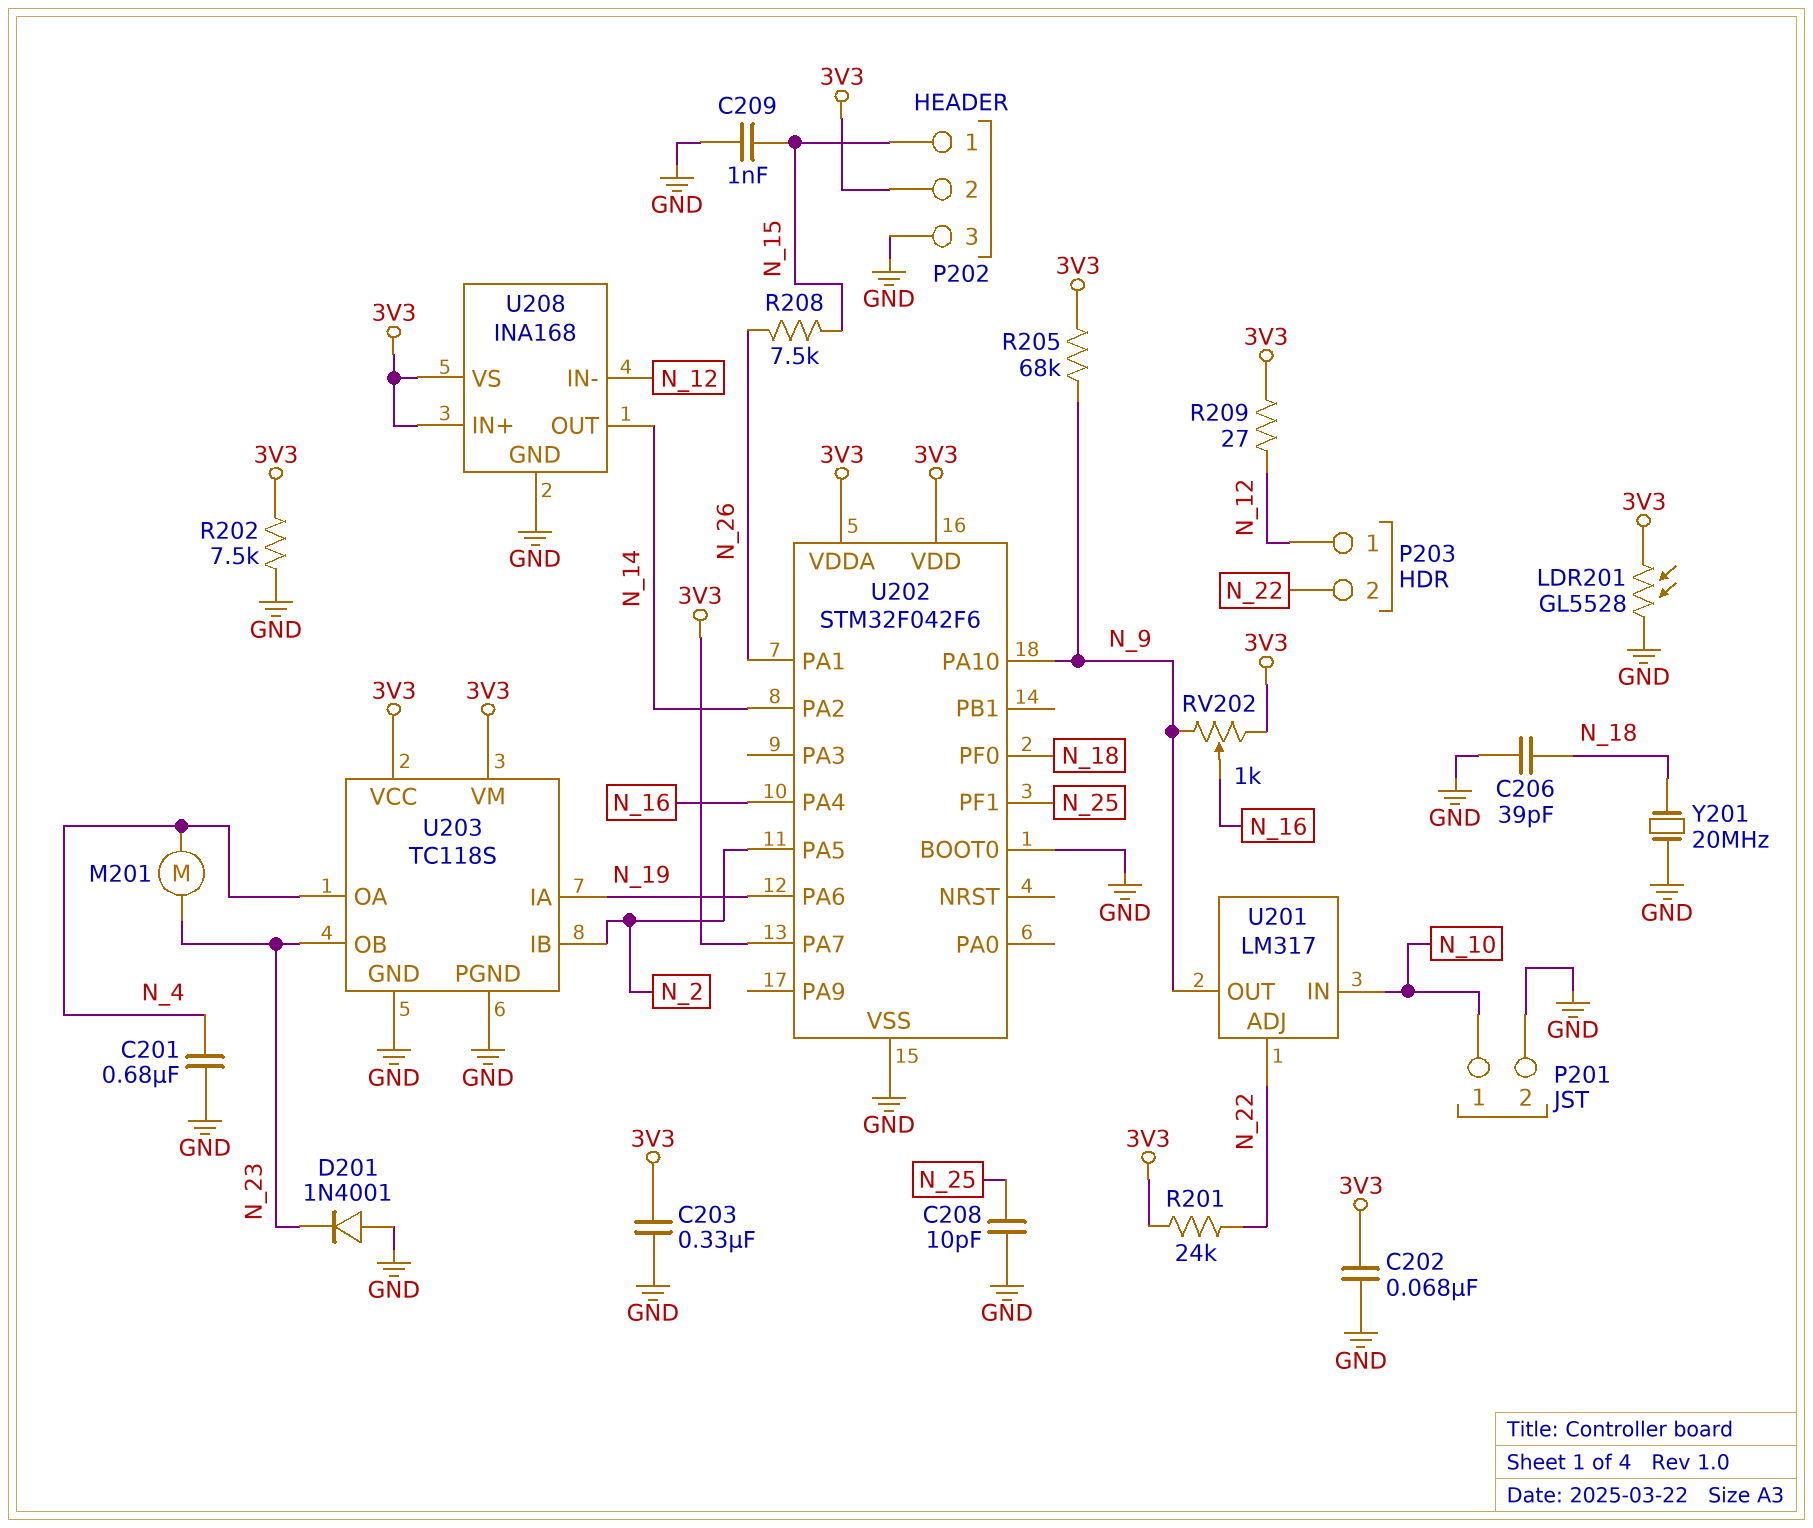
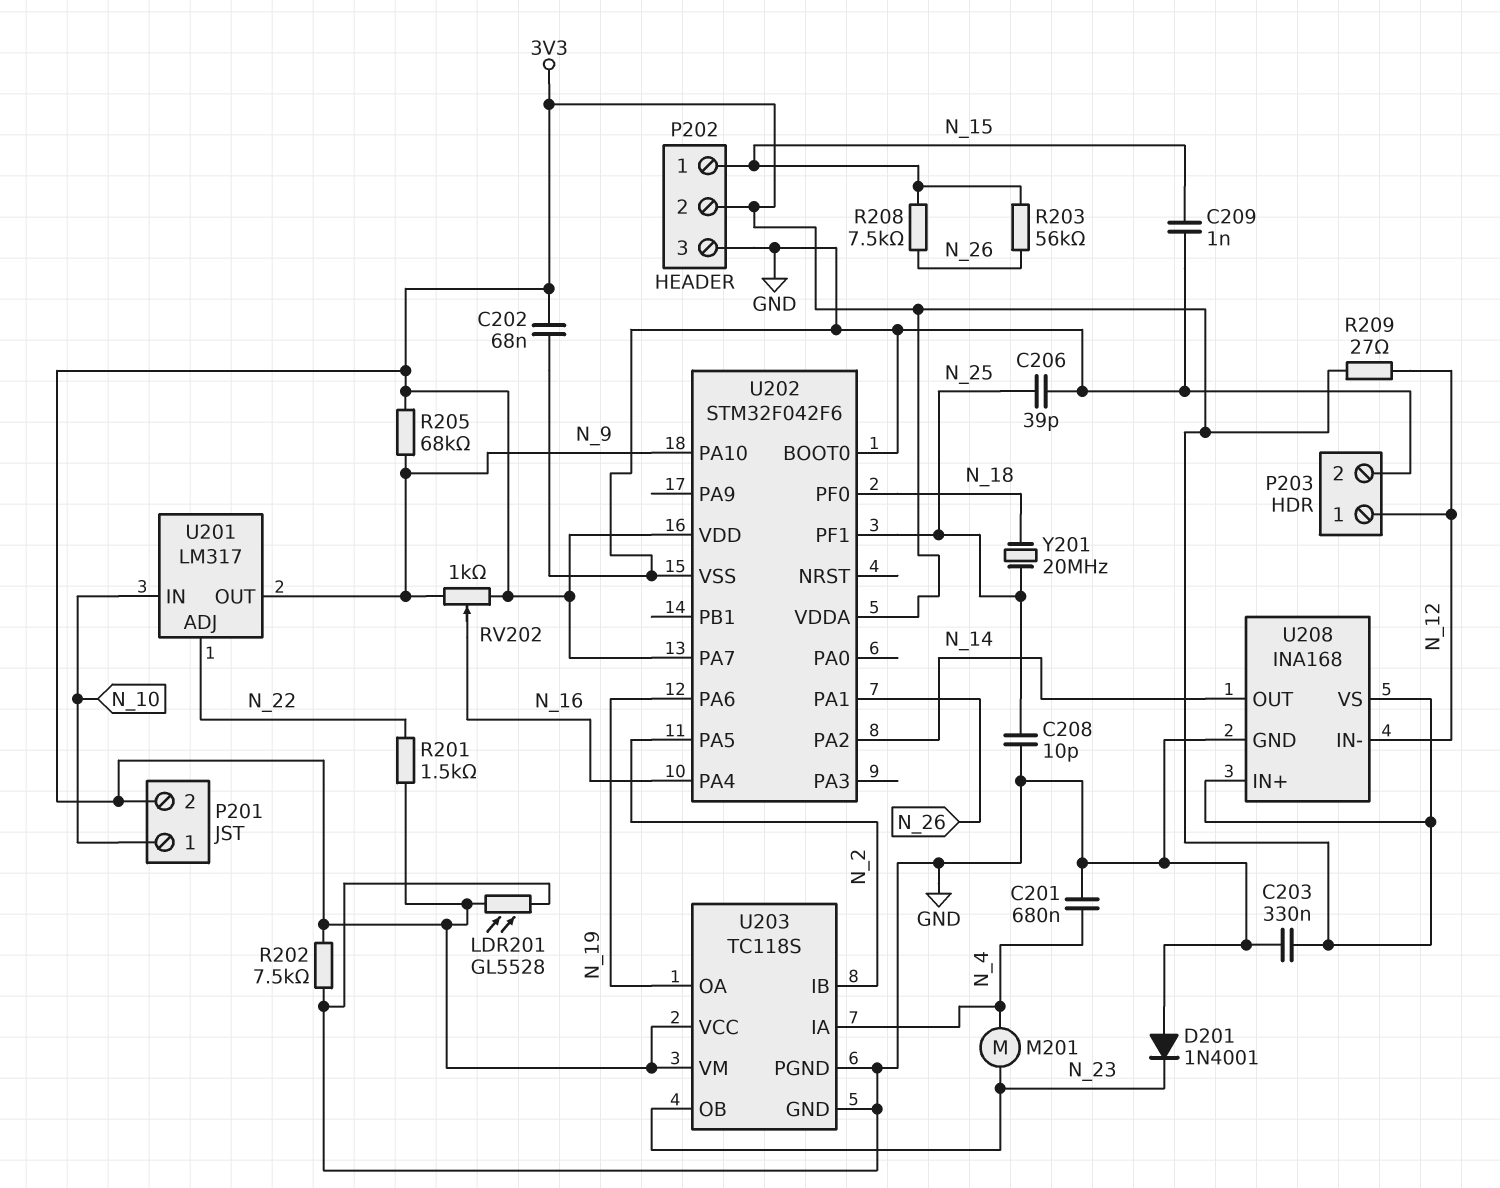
C206: 39pF (GND, N_18) -> 39pF (GND, N_25)
P201 pin 2: GND -> 3V3
P203 pin 2: N_22 -> GND
R201: 24k (3V3, N_22) -> 1.5k (3V3, N_22)
R203: none -> 56k (N_15, N_26)
U203 pin IA: N_19 -> N_4
U203 pin OA: N_4 -> N_19
Y201: 20MHz (GND, N_18) -> 20MHz (N_18, N_25)

